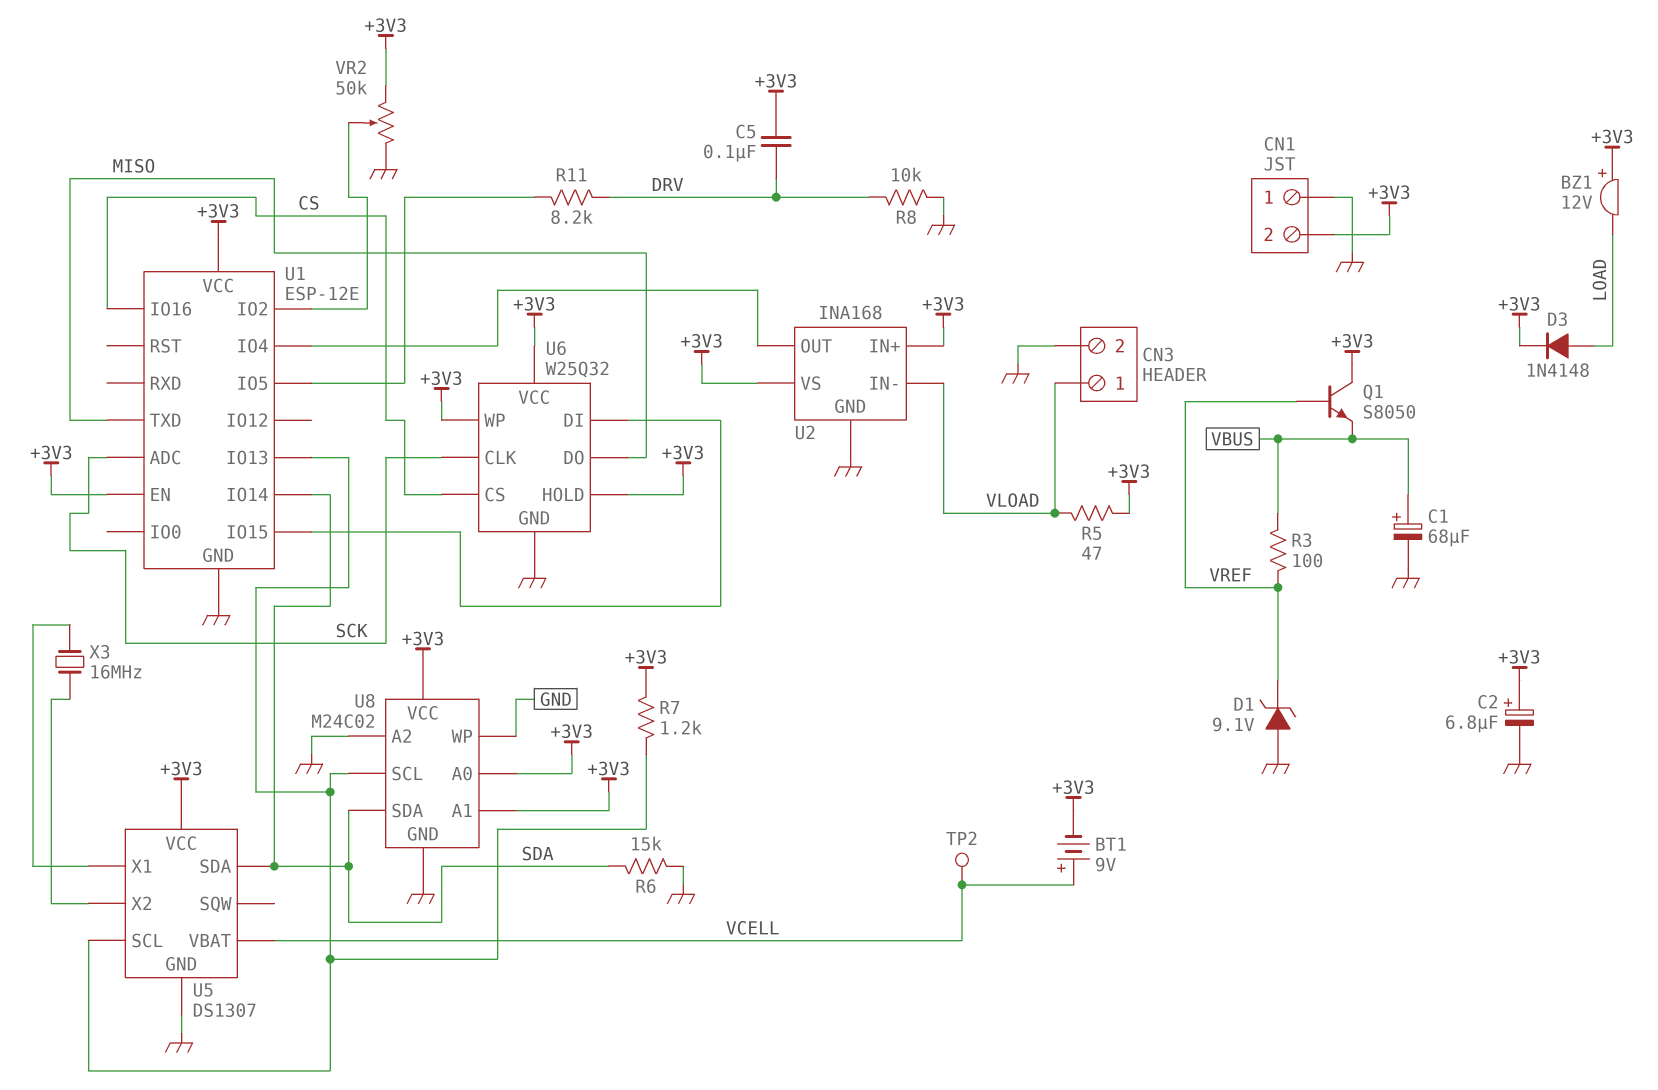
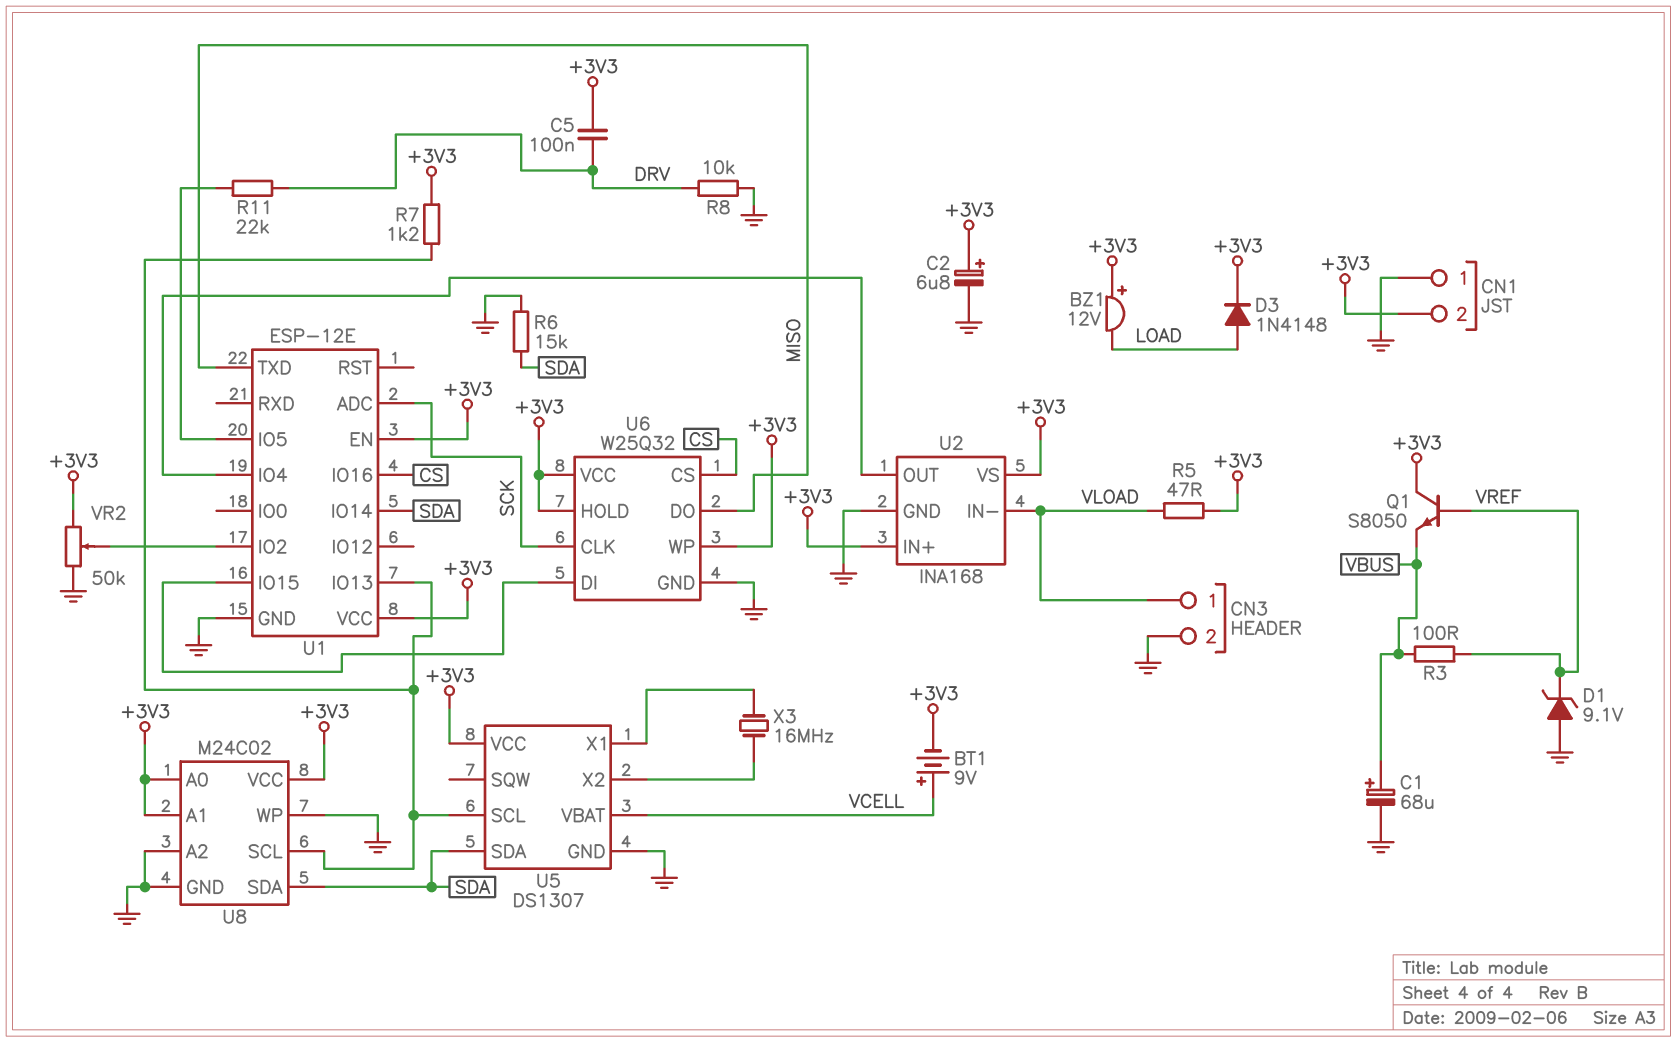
R11: 8.2k (DRV, U1/IO5) -> 22k (DRV, U1/IO5)
TP2: test point (VCELL) -> none

